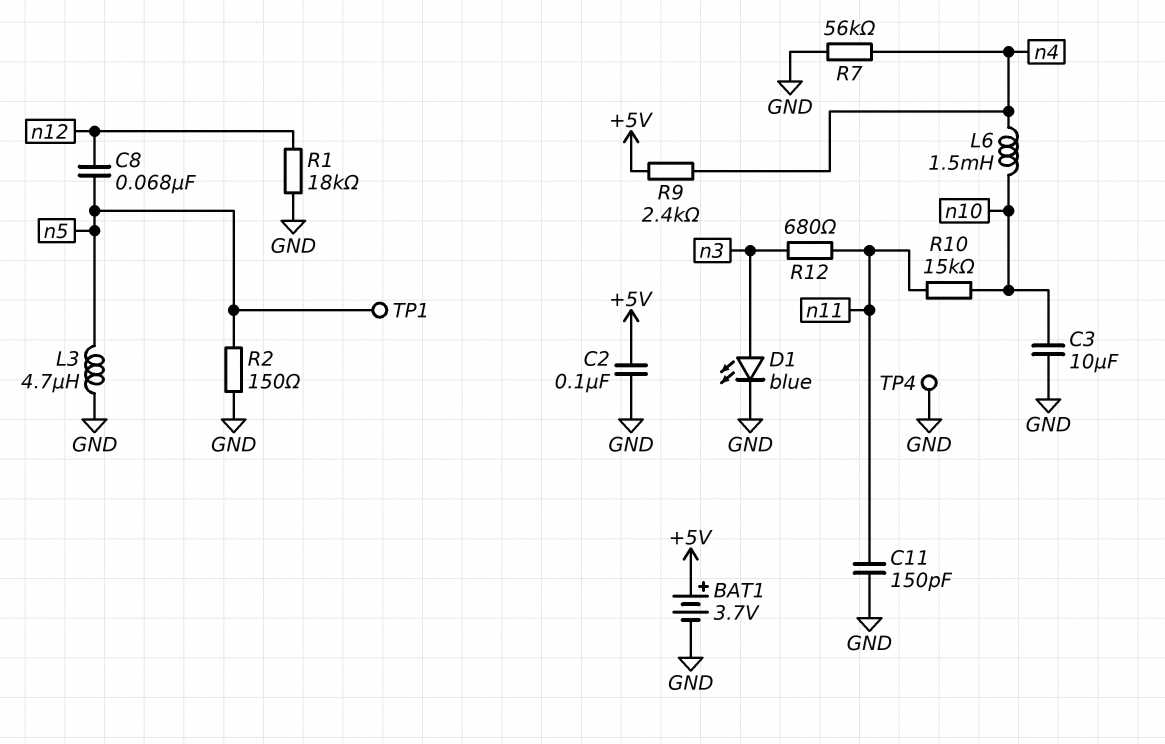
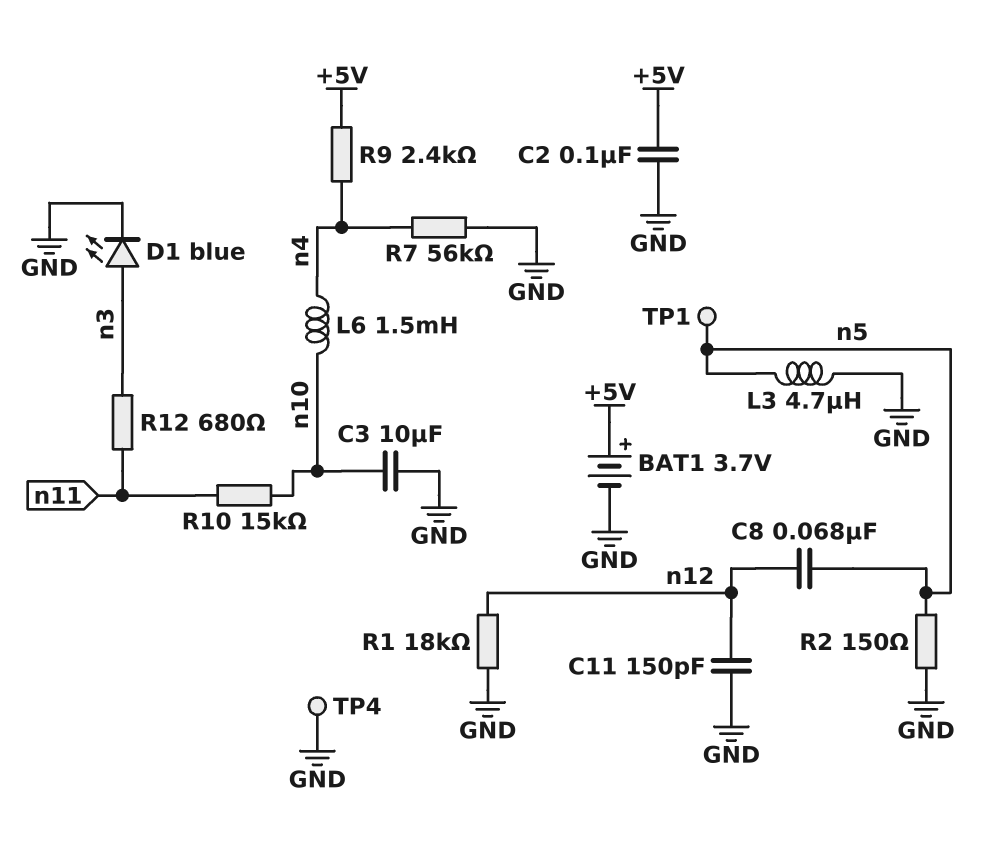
C11: 150pF (GND, n11) -> 150pF (GND, n12)

